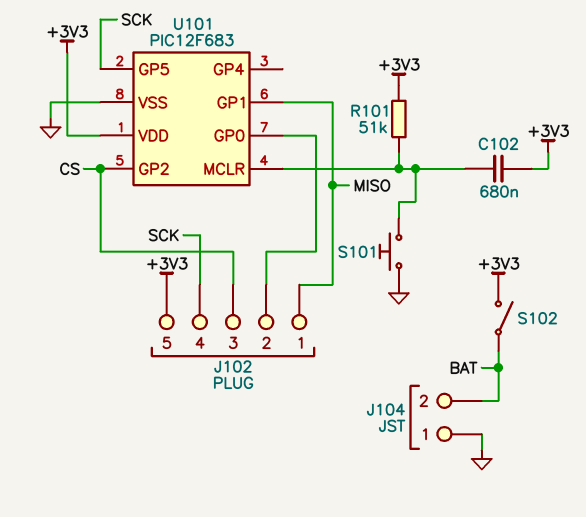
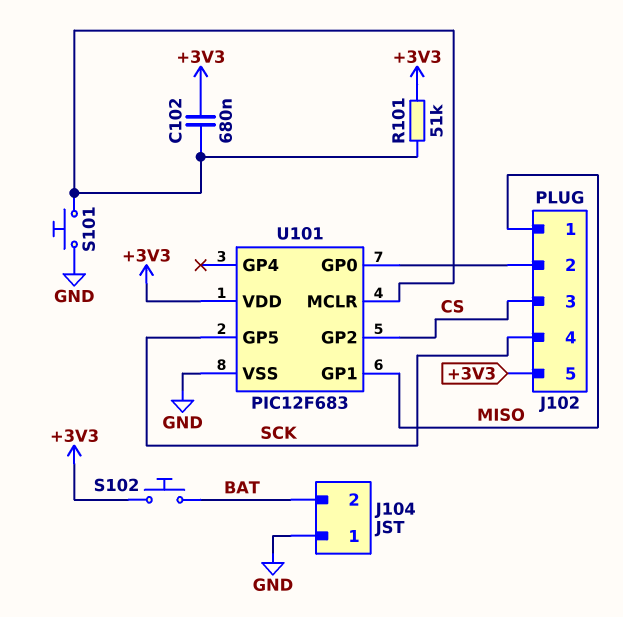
S102: switch (+3V3, BAT) -> button (+3V3, BAT)

